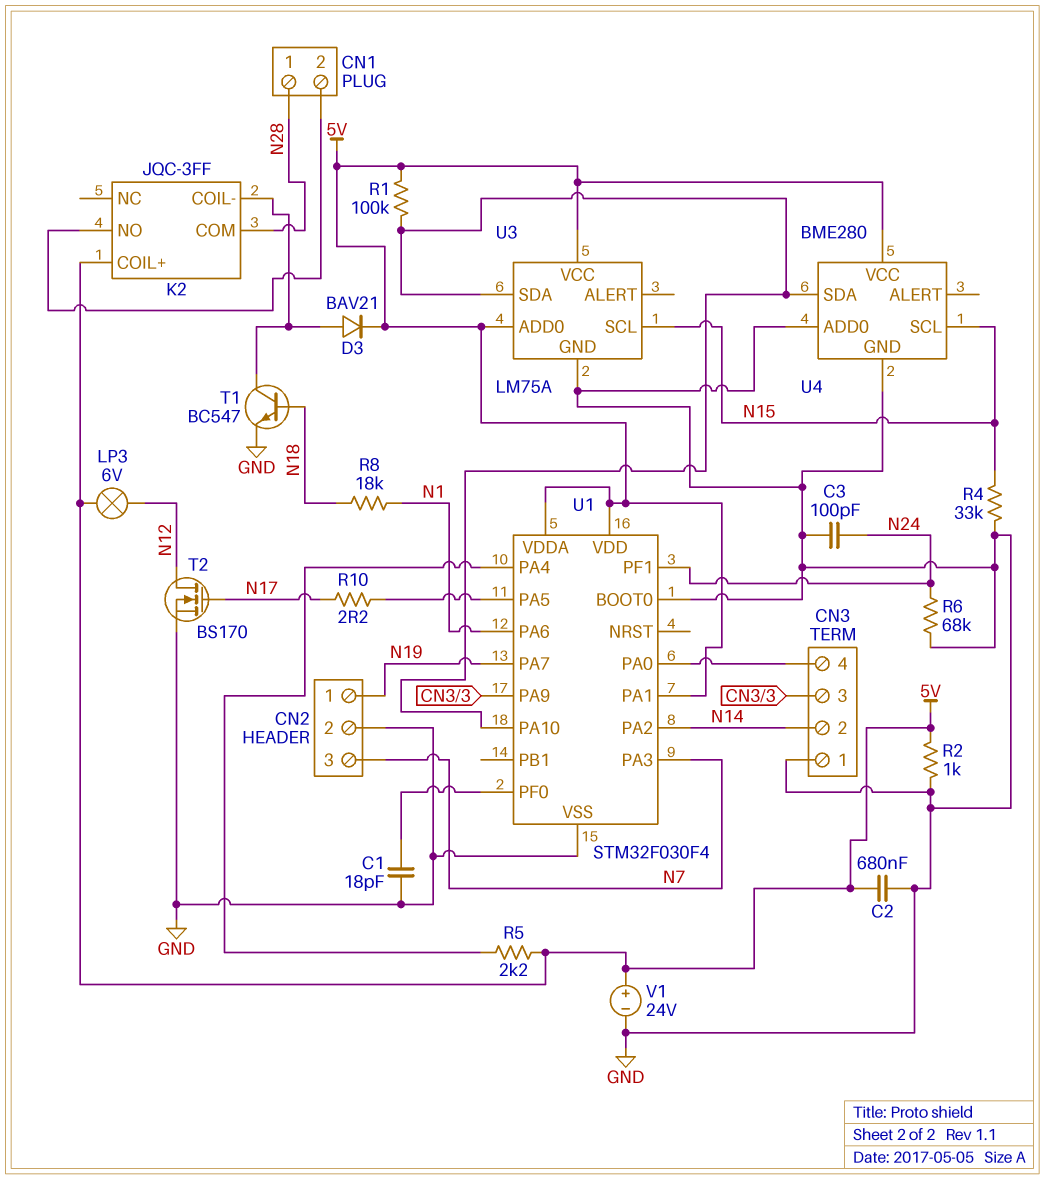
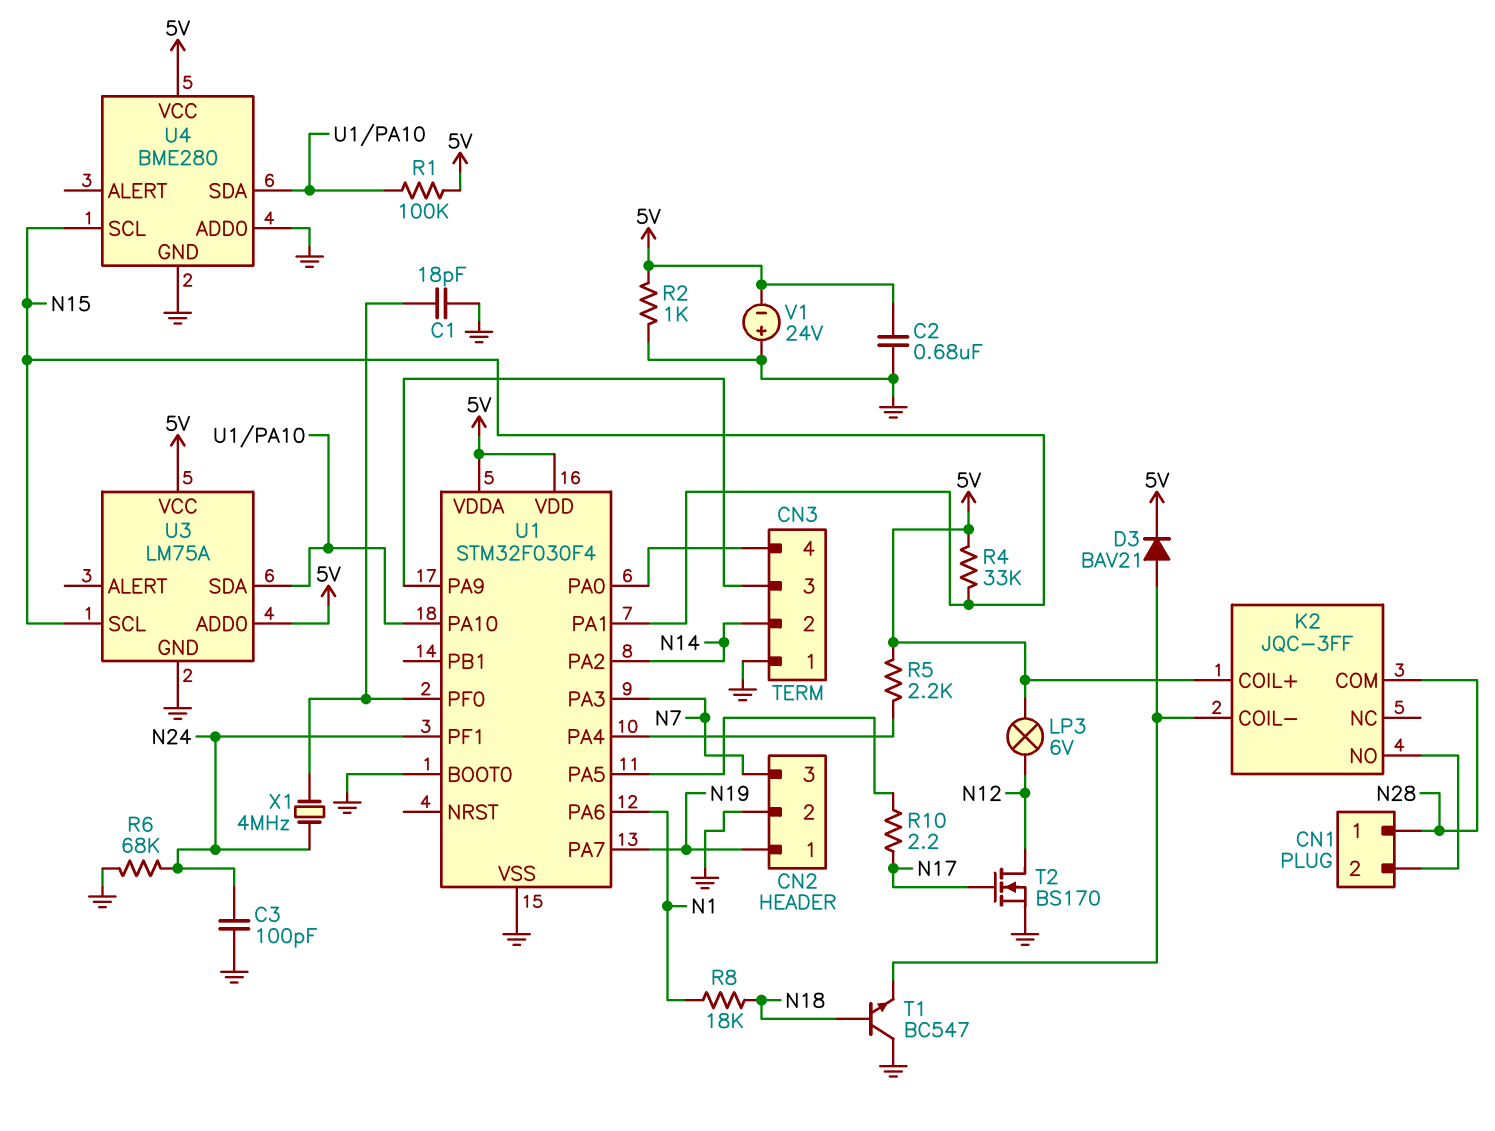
R4: 33k (GND, N15) -> 33k (5V, N15)
T1: NPN BC547 (B N18, C K2/COIL-, E GND) -> NPN BC547 (B N18, C GND, E K2/COIL-)
U1 pin PA1: 5V -> N15
V1: 24V (plus 5V, minus GND) -> 24V (plus GND, minus 5V)
X1: none -> 4MHz (N24, U1/PF0)

